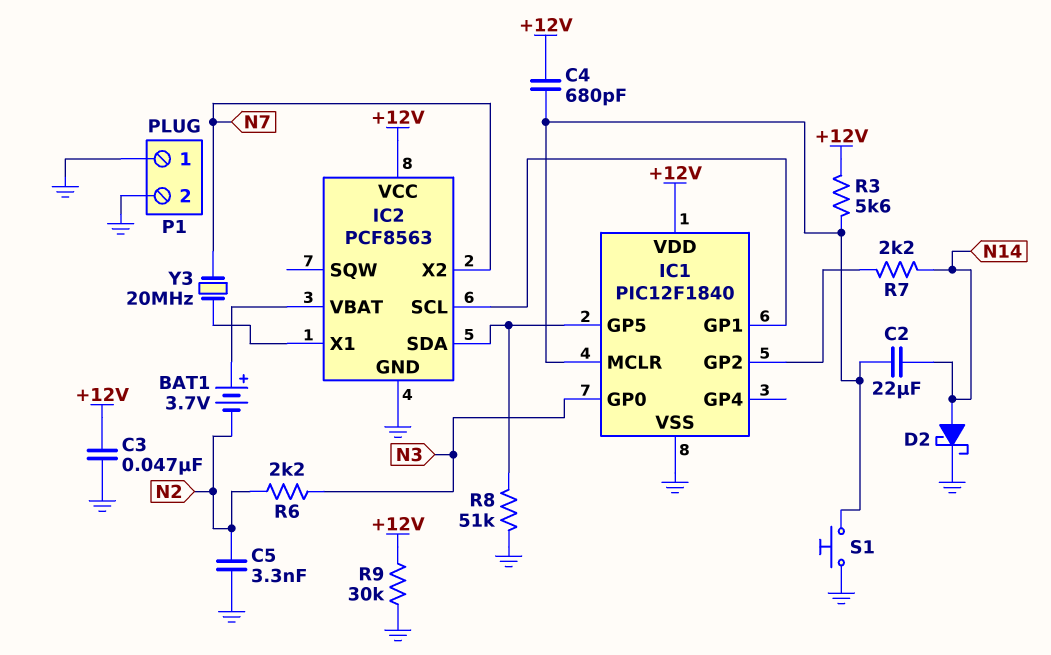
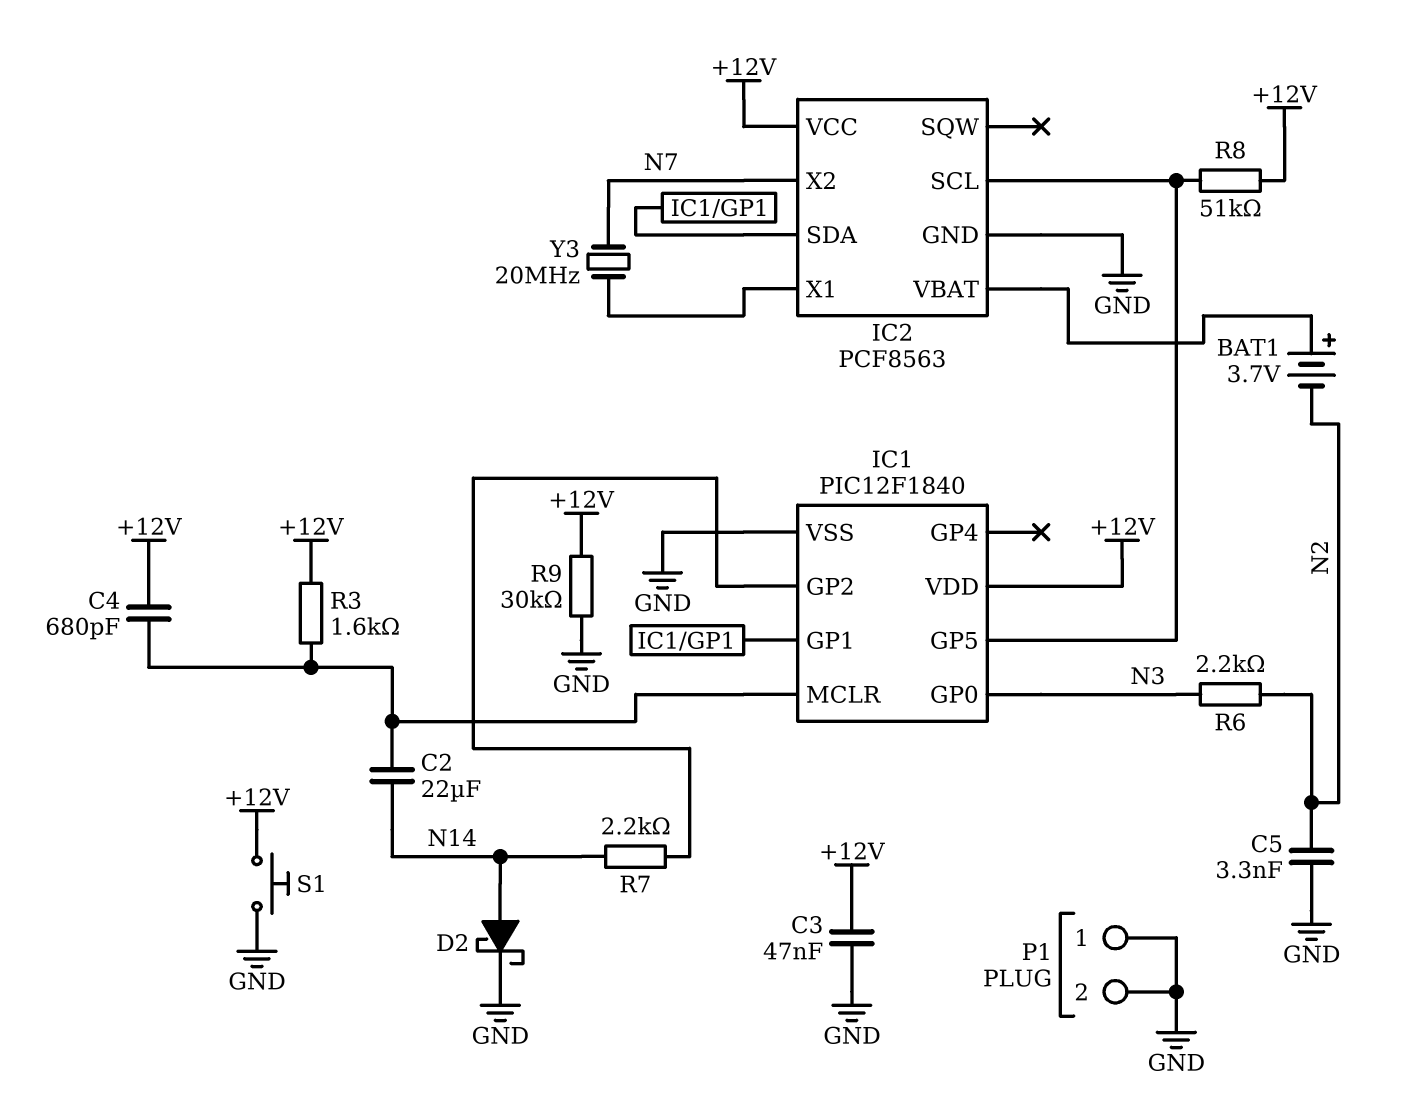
IC2 pin SCL: IC1/GP1 -> IC1/GP5
IC2 pin SDA: IC1/GP5 -> IC1/GP1
R3: 5.6k (+12V, IC1/MCLR) -> 1.6k (+12V, IC1/MCLR)
R8: 51k (GND, IC1/GP5) -> 51k (+12V, IC1/GP5)
S1: button (GND, IC1/MCLR) -> button (+12V, GND)

